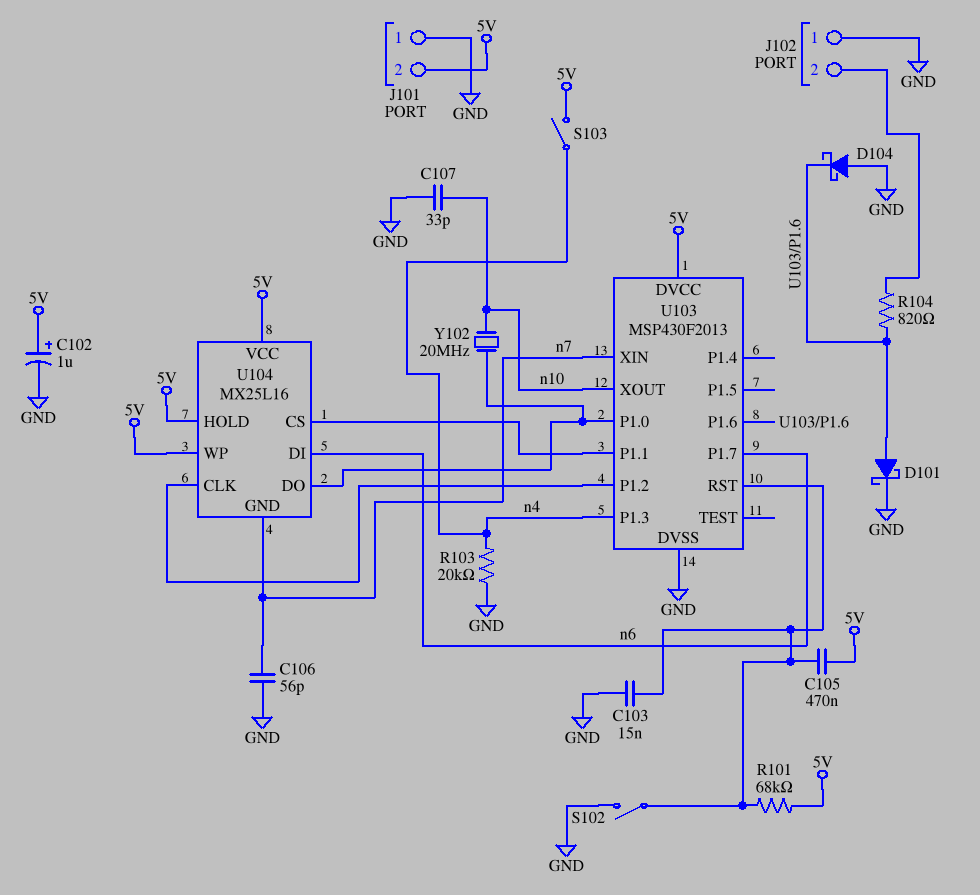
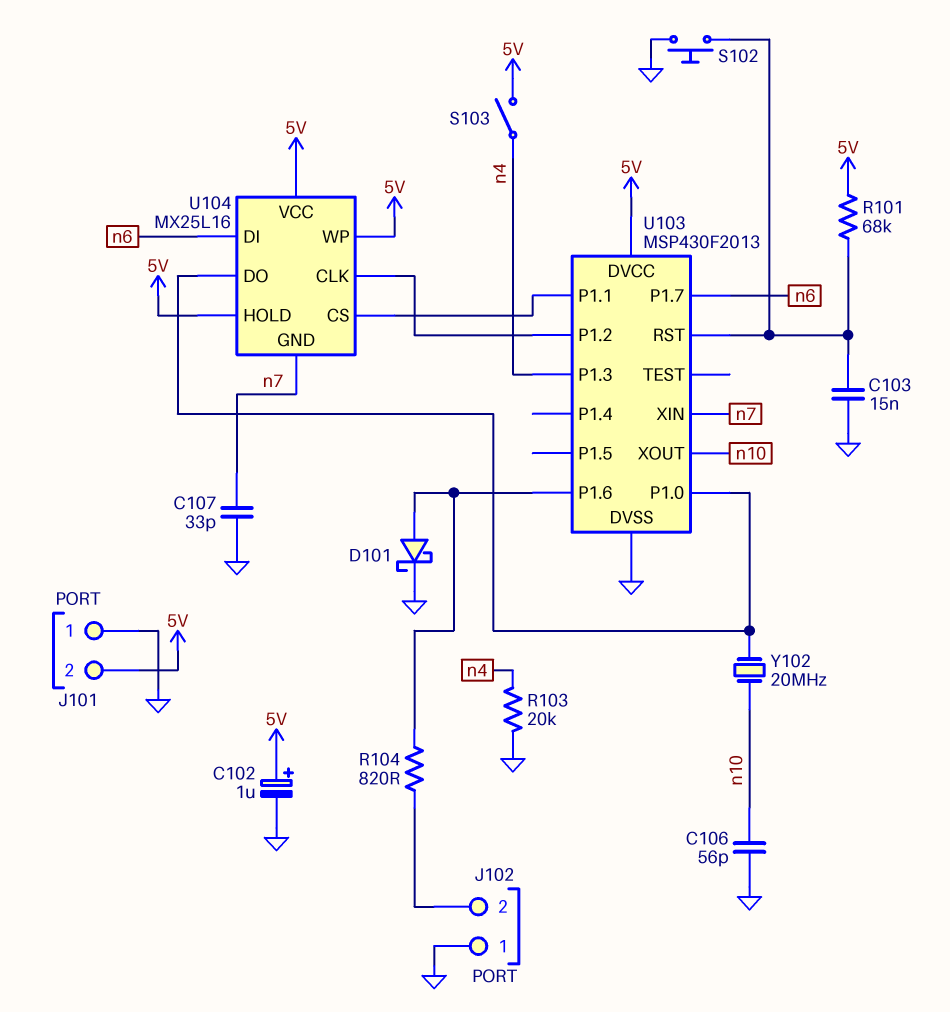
C105: 470nF (5V, U103/RST) -> none
C106: 56pF (GND, n7) -> 56pF (GND, n10)
C107: 33pF (GND, n10) -> 33pF (GND, n7)
D104: schottky (A GND, K U103/P1.6) -> none
S102: switch (GND, U103/RST) -> button (GND, U103/RST)

